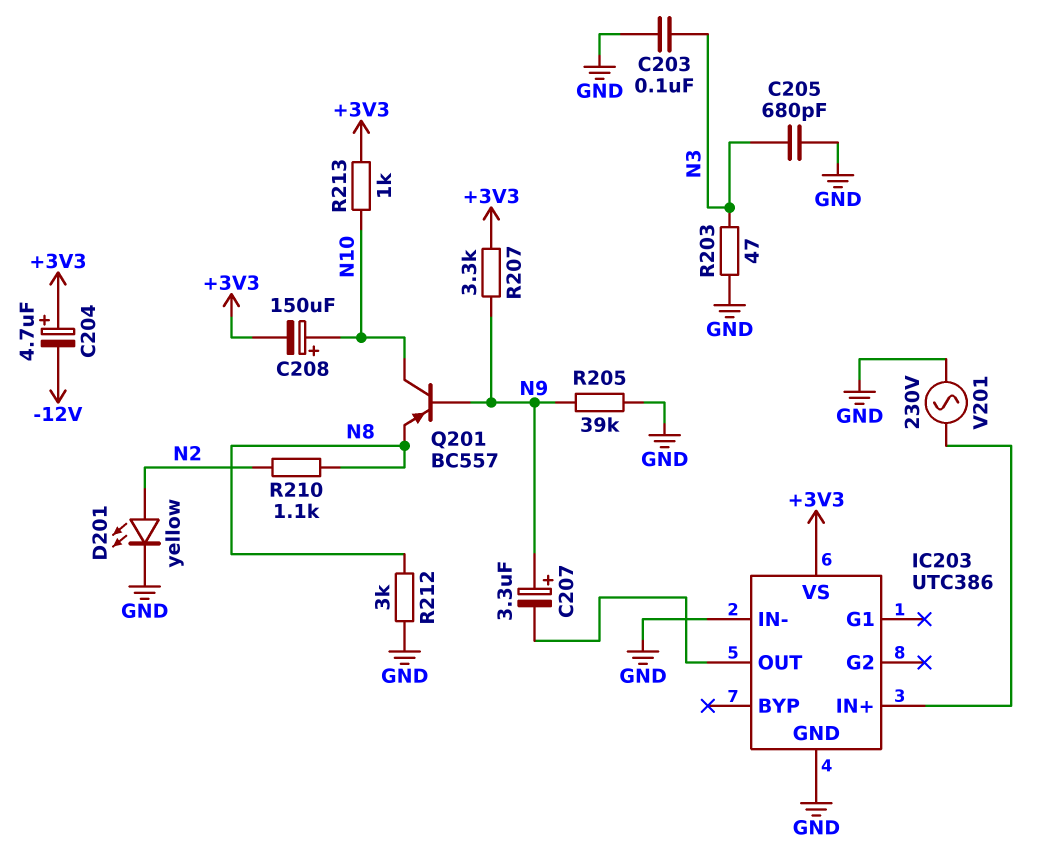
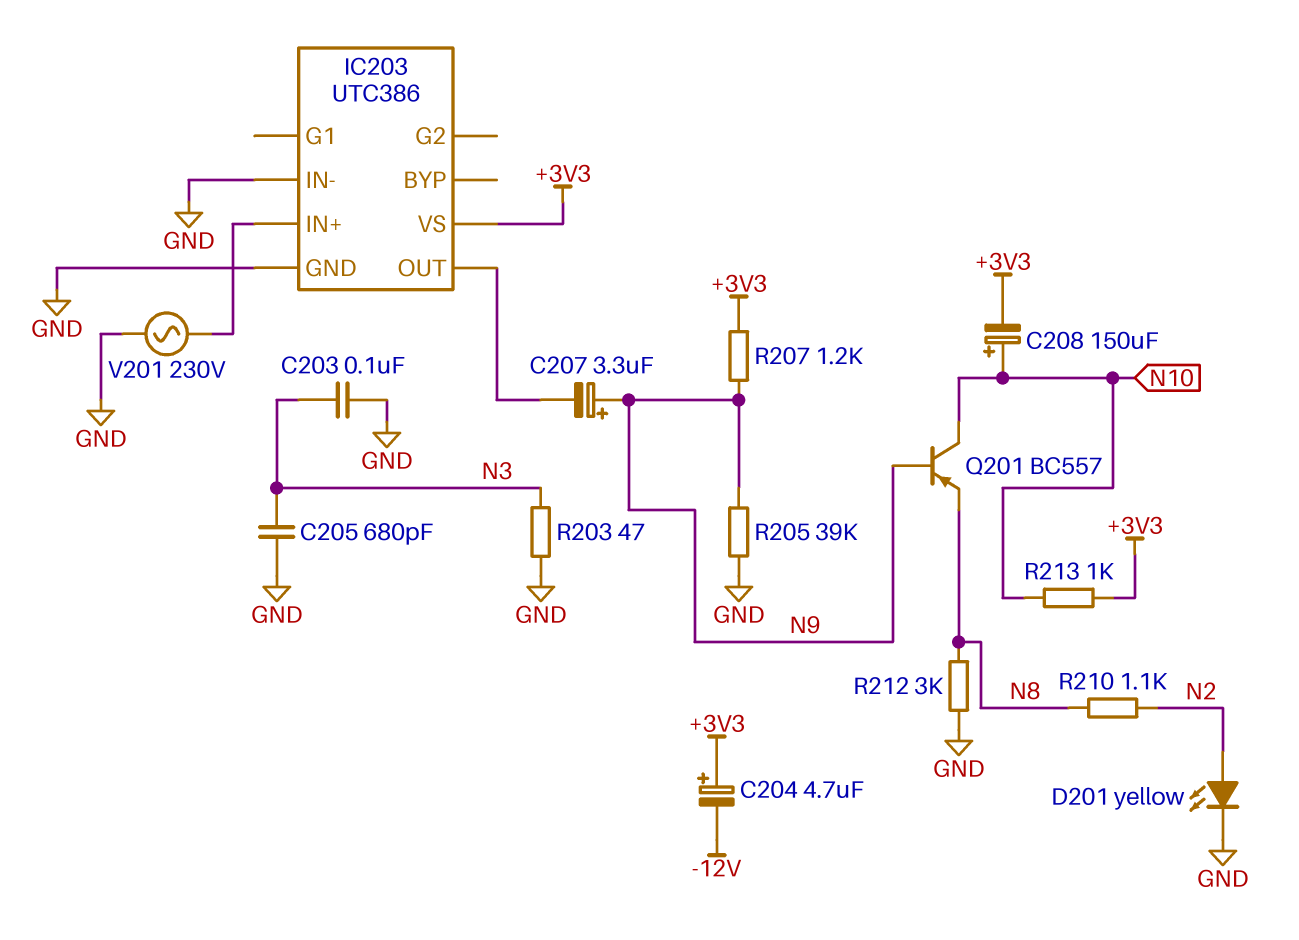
R207: 3.3k (+3V3, N9) -> 1.2k (+3V3, N9)

